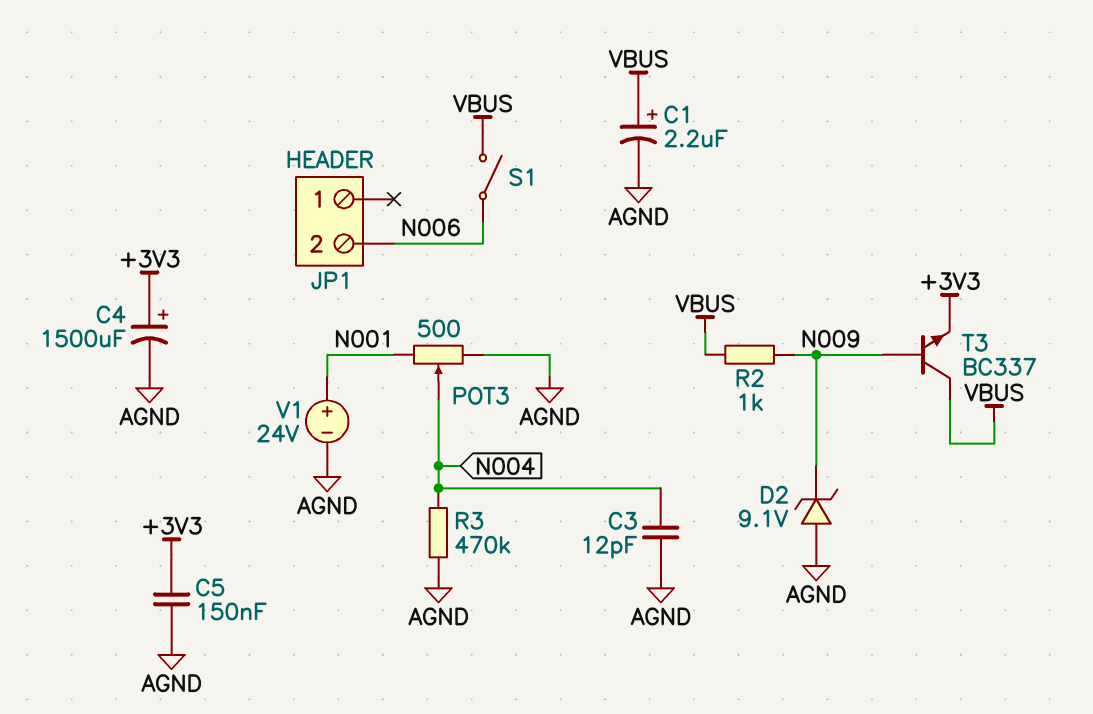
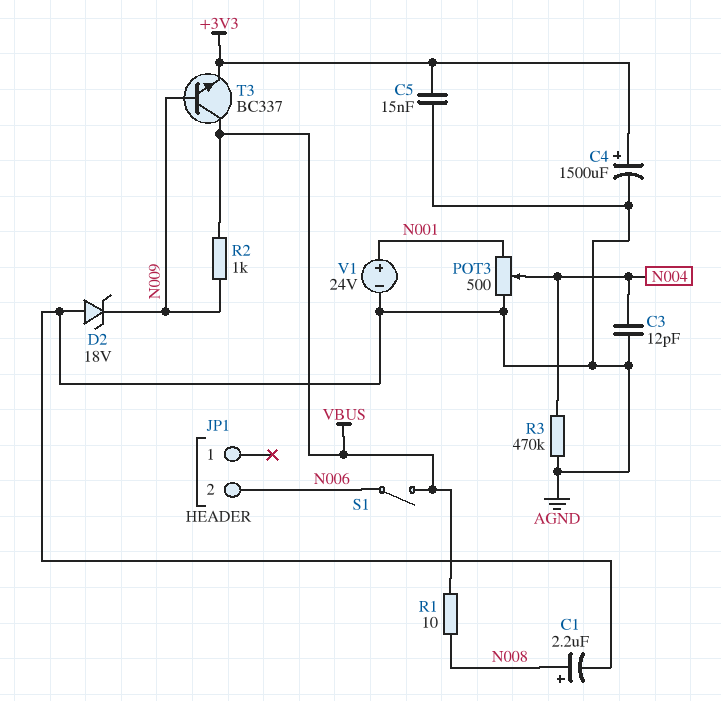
C1: 2.2uF (plus VBUS, minus AGND) -> 2.2uF (plus N008, minus AGND)
C5: 150nF (+3V3, AGND) -> 15nF (+3V3, AGND)
D2: zener 9.1V (A AGND, K N009) -> zener 18V (A AGND, K N009)
R1: none -> 10 (N008, VBUS)

